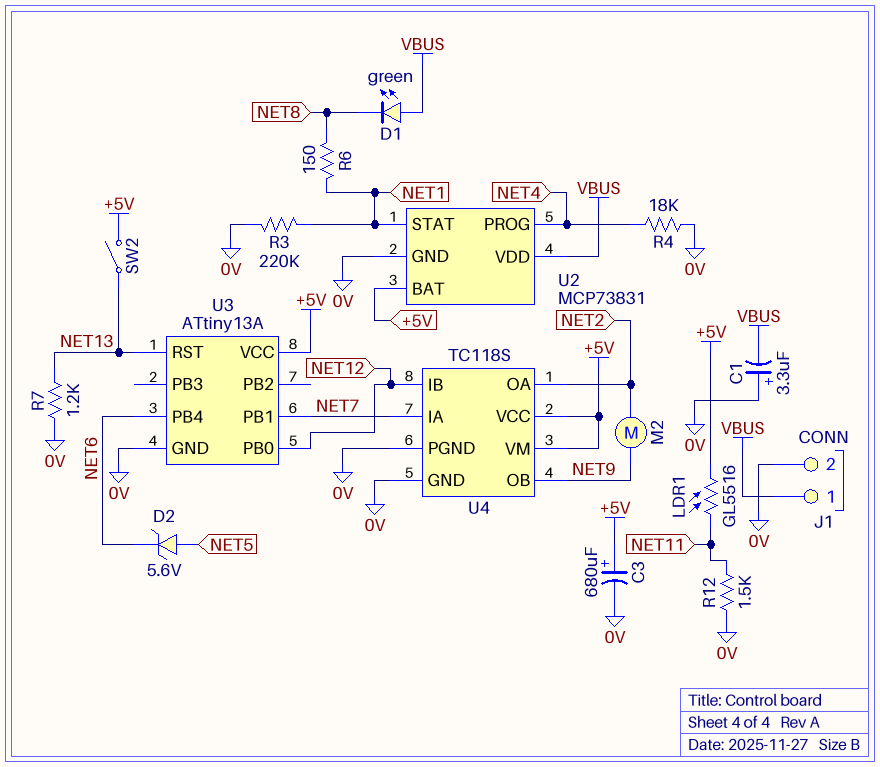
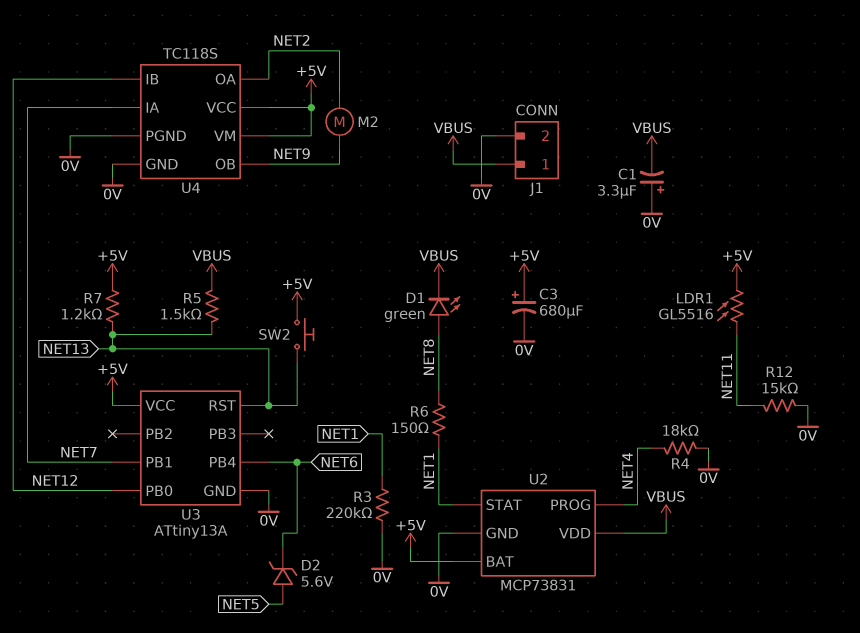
D1: LED green (A VBUS, K NET8) -> LED green (A NET8, K VBUS)
R5: none -> 1.5k (NET13, VBUS)
R7: 1.2k (0V, NET13) -> 1.2k (+5V, NET13)
R12: 1.5k (0V, NET11) -> 15k (0V, NET11)
SW2: switch (+5V, NET13) -> button (+5V, NET13)

